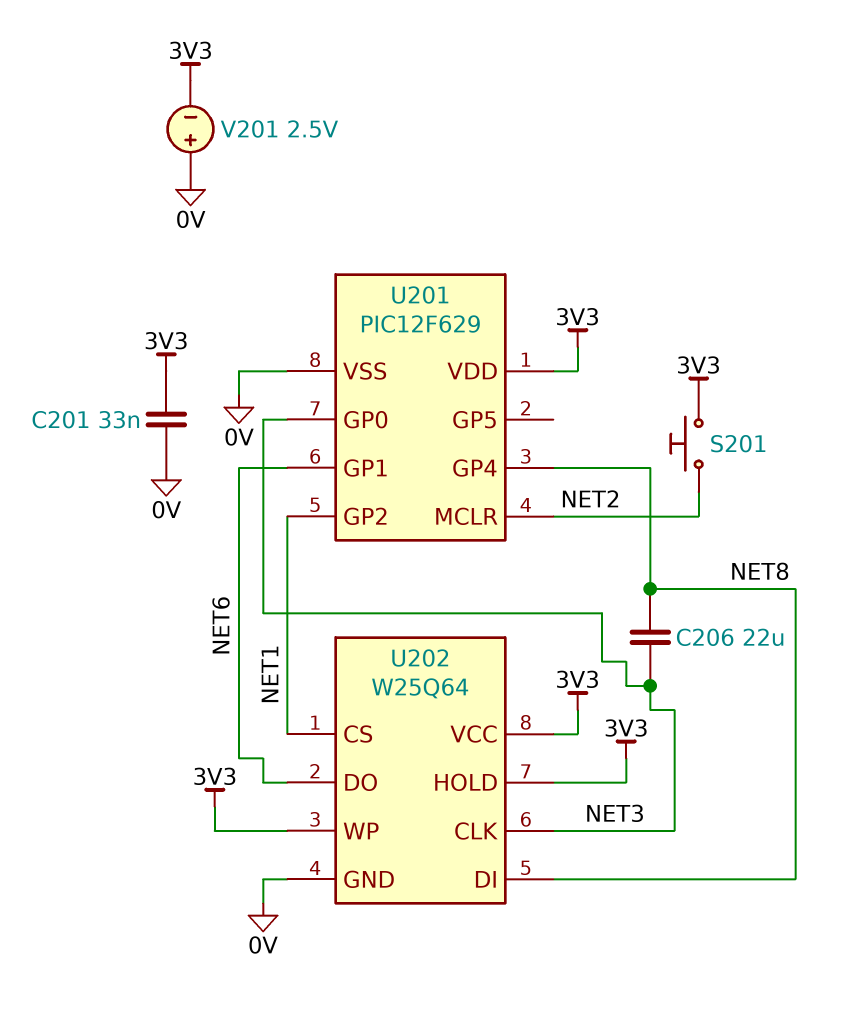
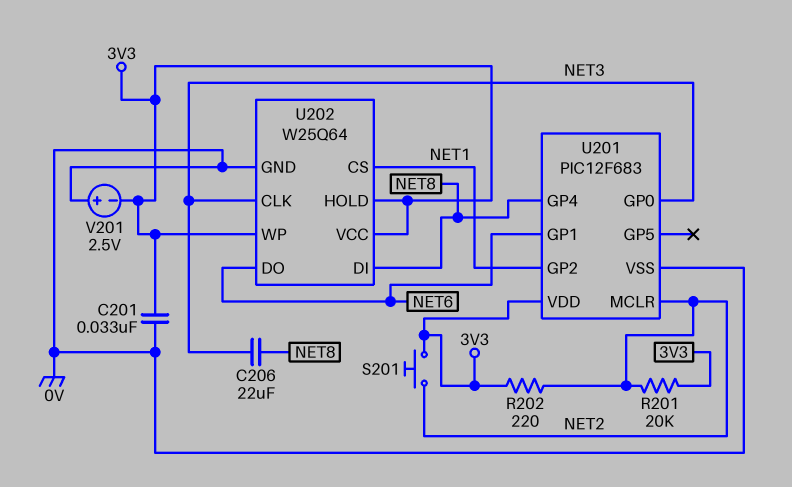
R201: none -> 20k (3V3, NET2)
R202: none -> 220 (3V3, NET2)
U201: PIC12F629 -> PIC12F683

